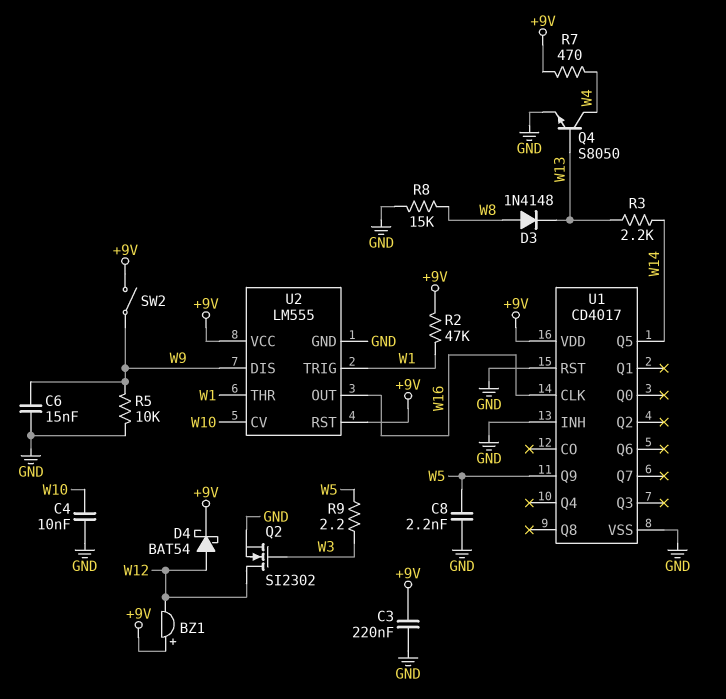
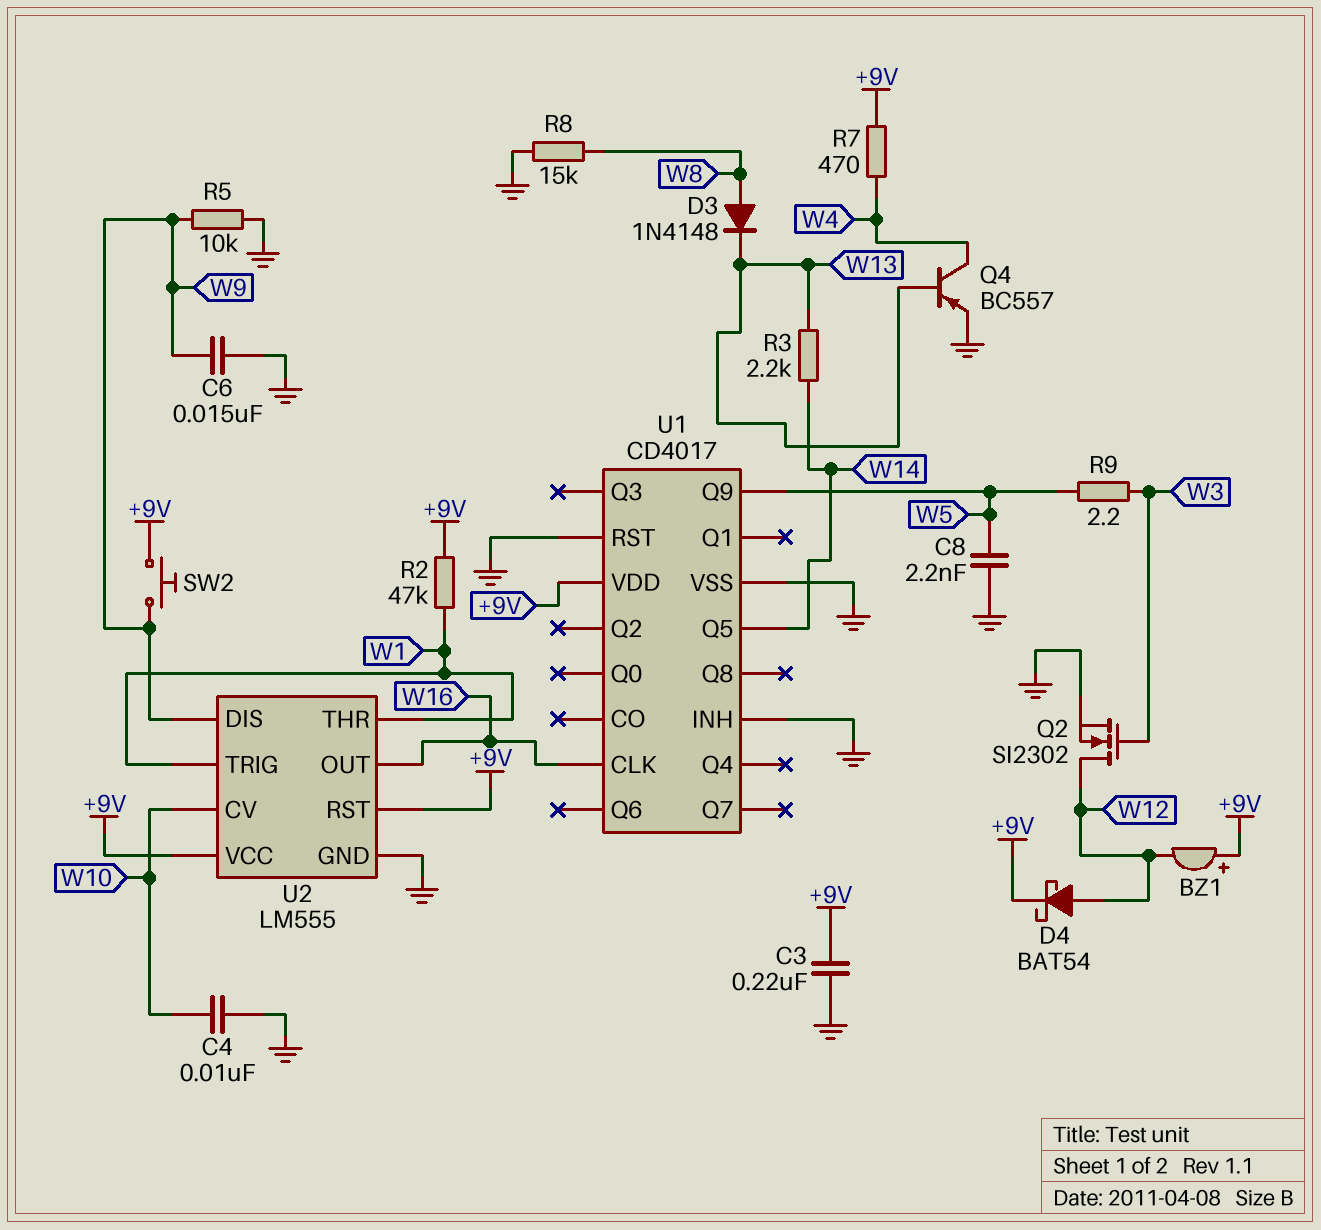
Q4: NPN S8050 (B W13, C W4, E GND) -> PNP BC557 (B W13, C W4, E GND)
SW2: switch (+9V, W9) -> button (+9V, W9)

